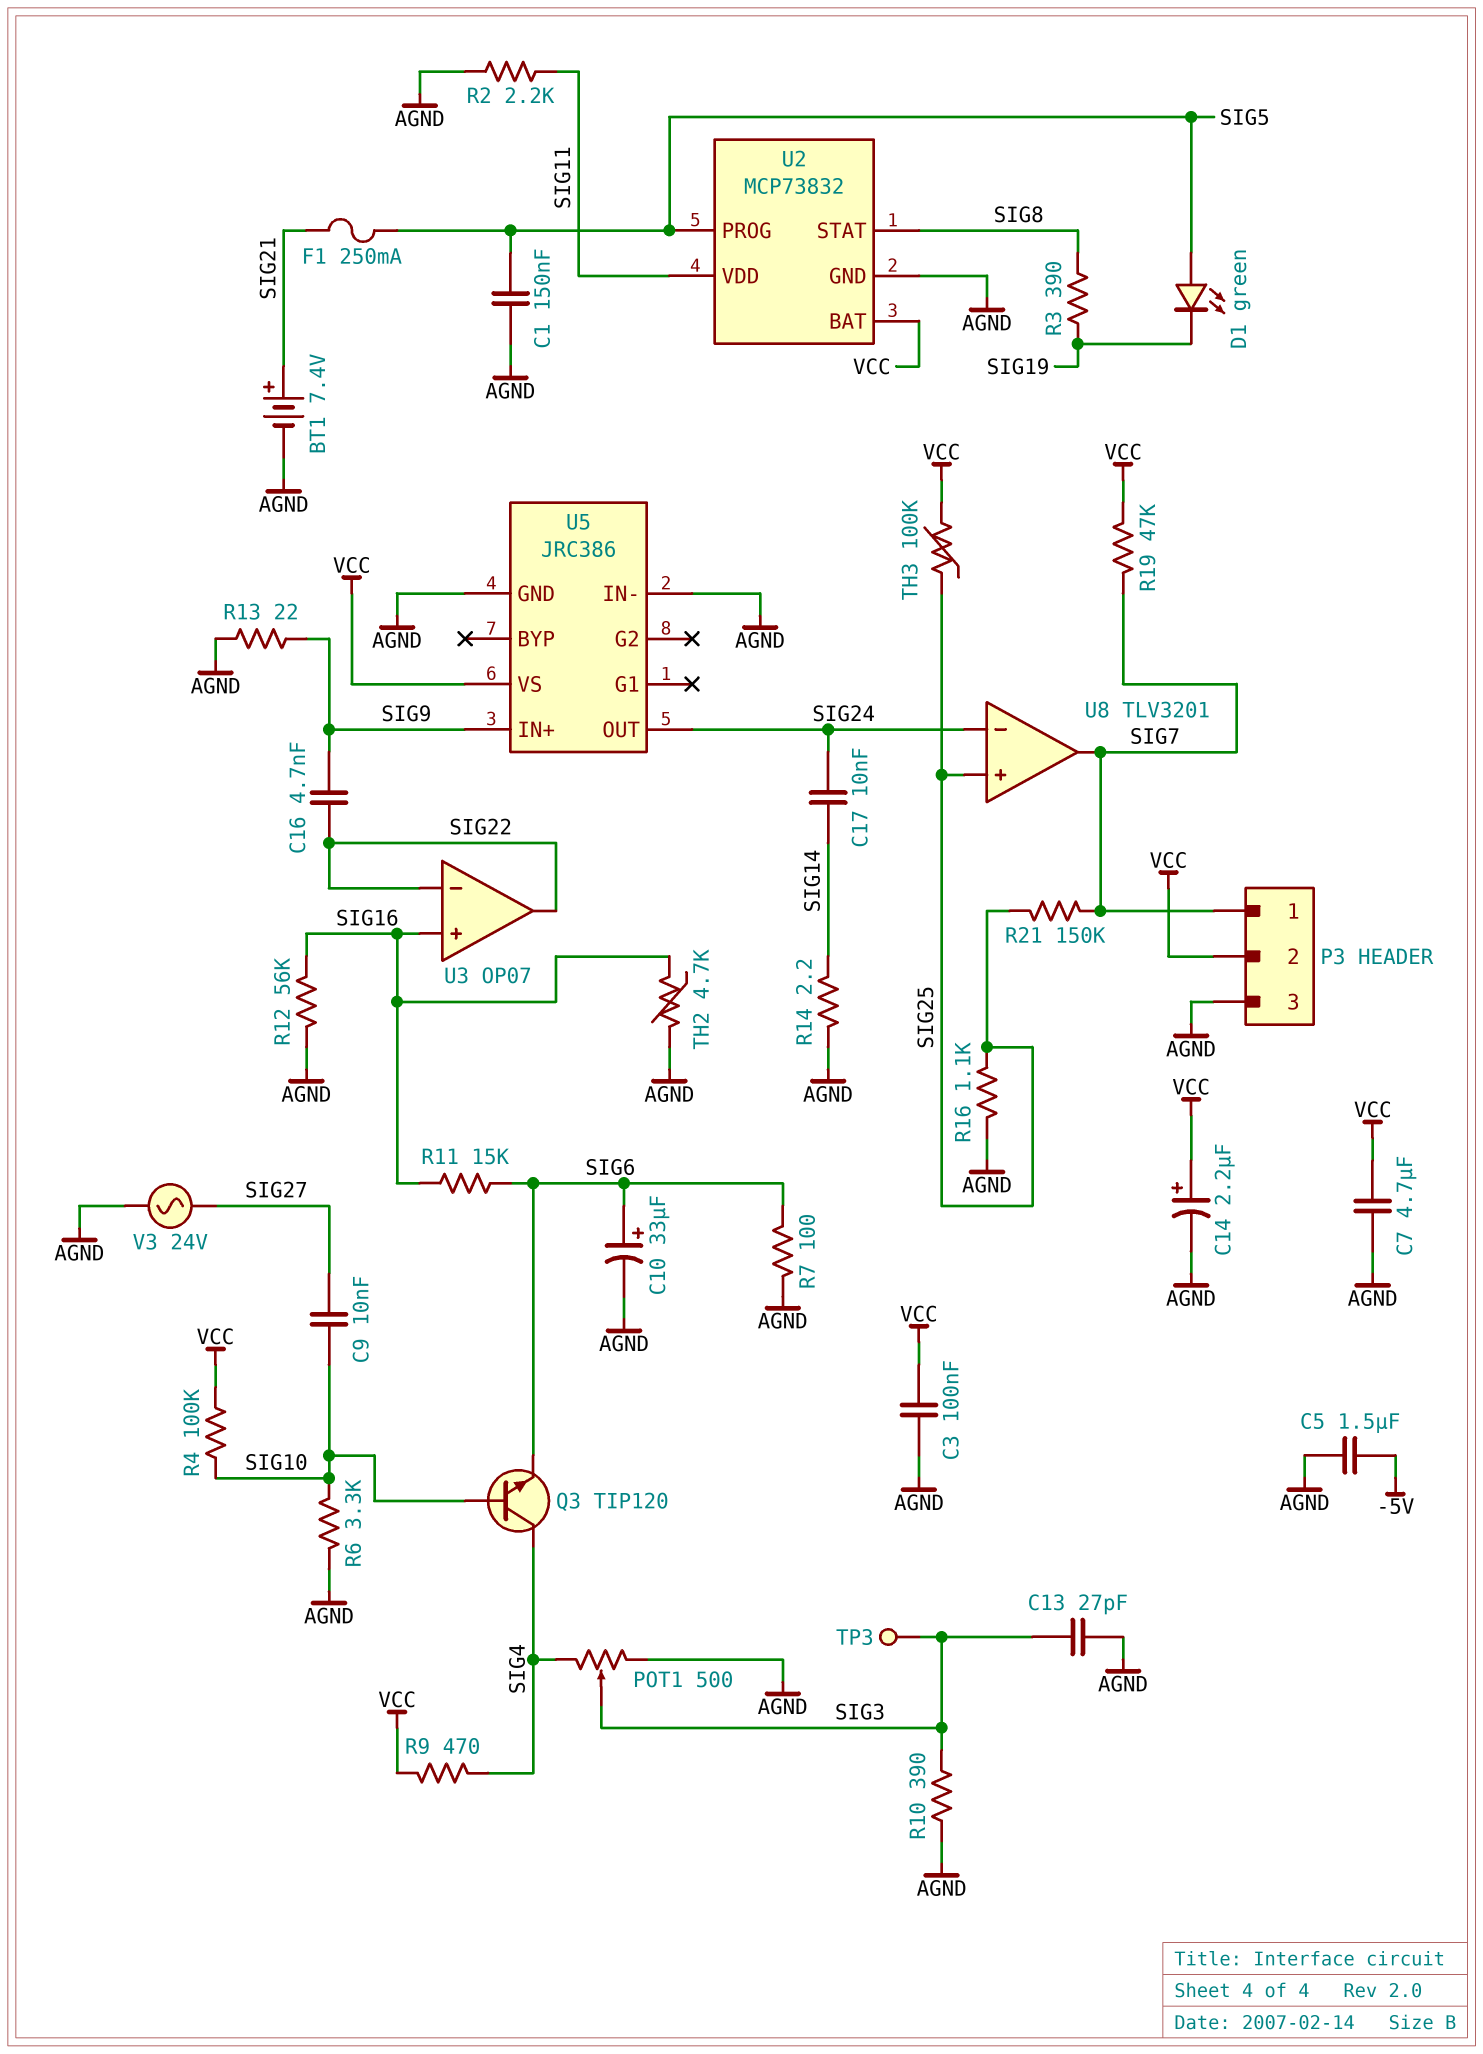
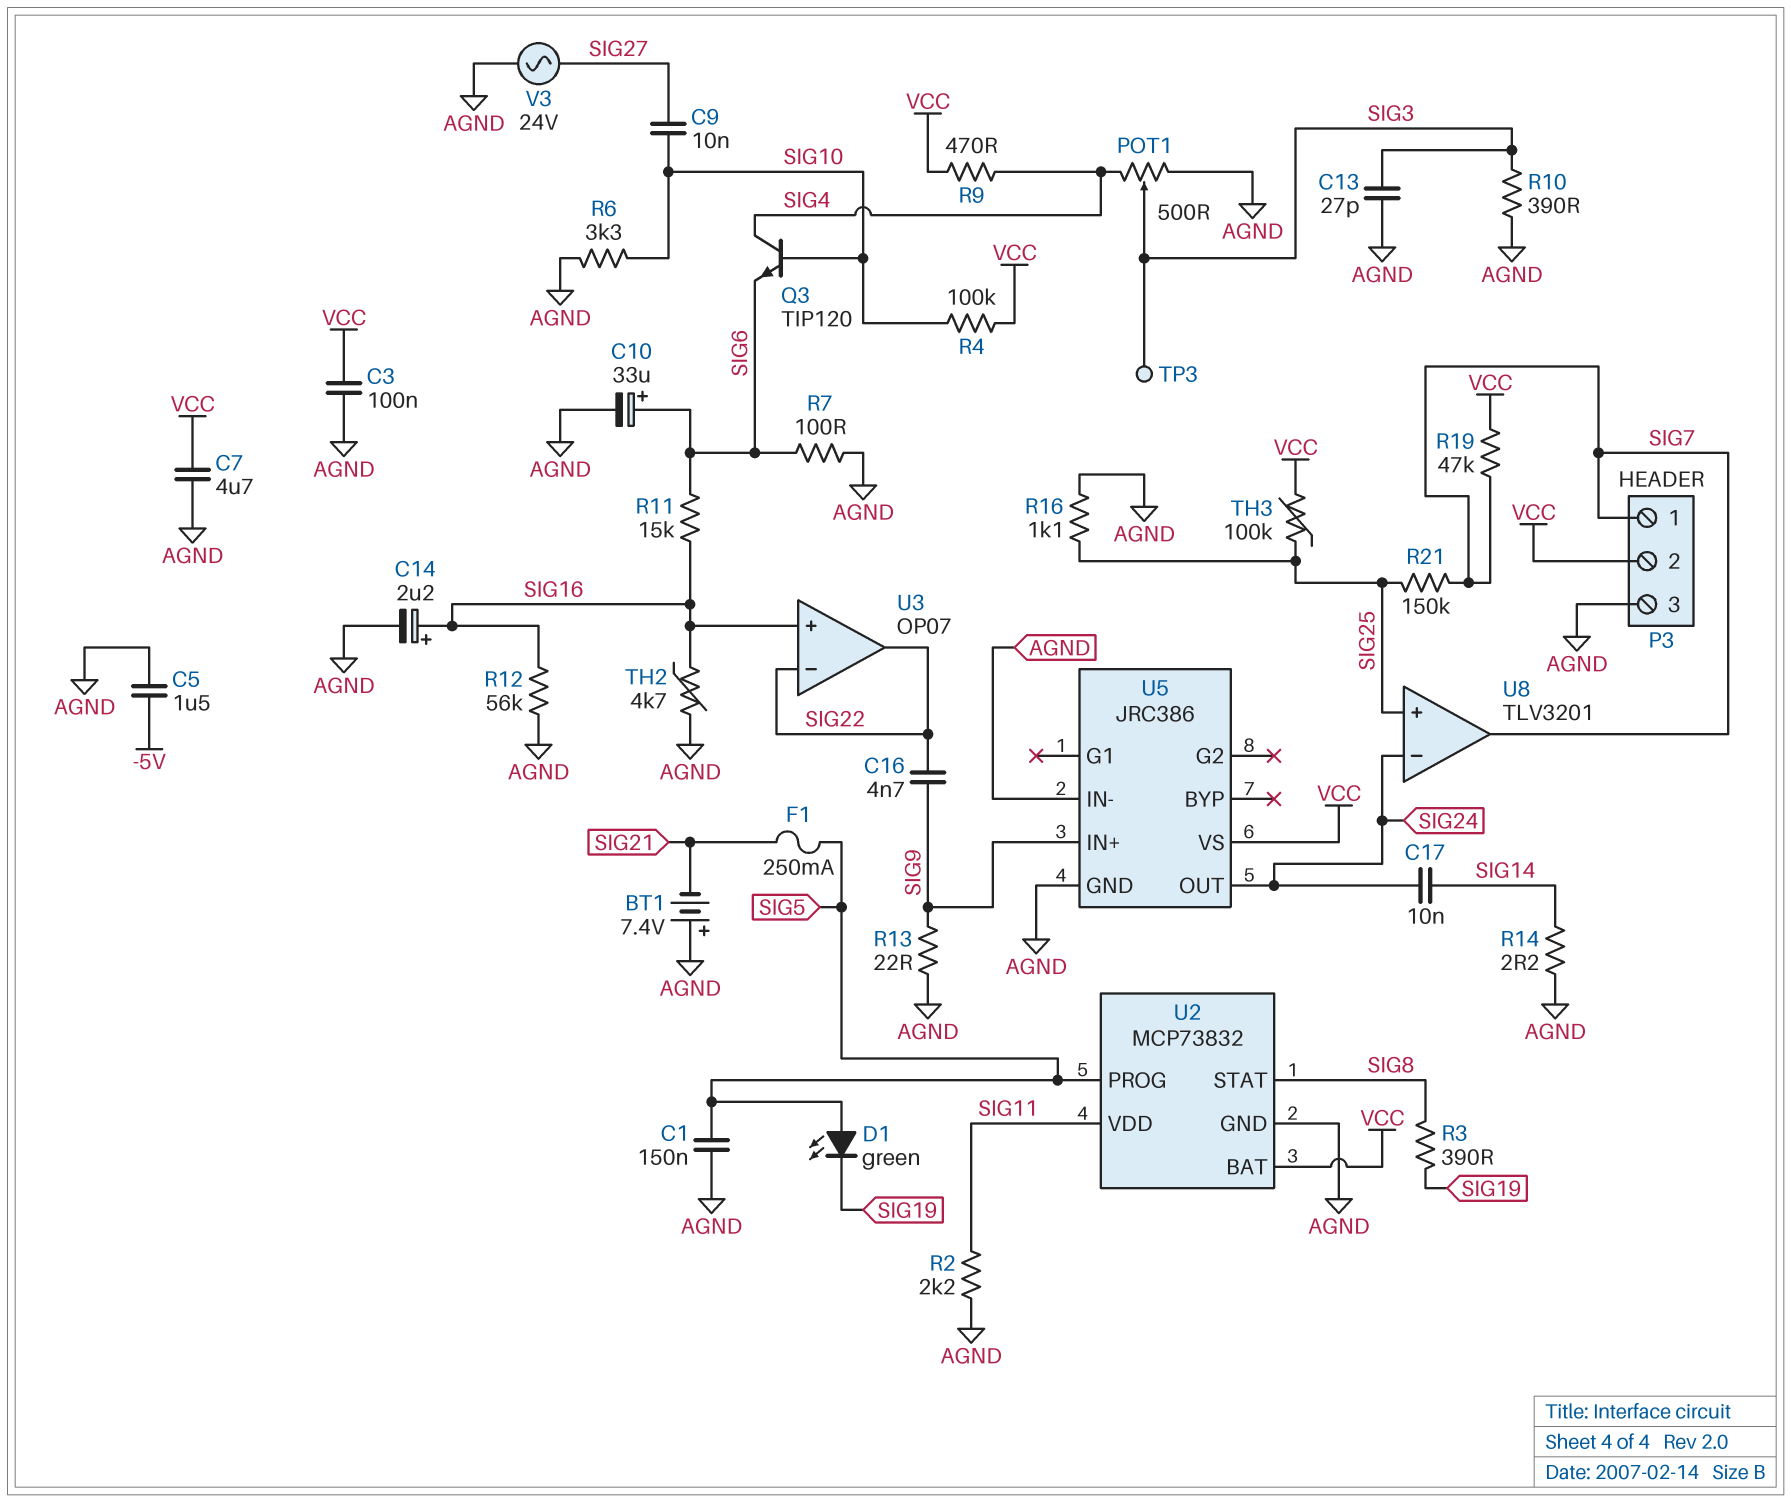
BT1: 7.4V (plus SIG21, minus AGND) -> 7.4V (plus AGND, minus SIG21)
C14: 2.2uF (plus VCC, minus AGND) -> 2.2uF (plus SIG16, minus AGND)

